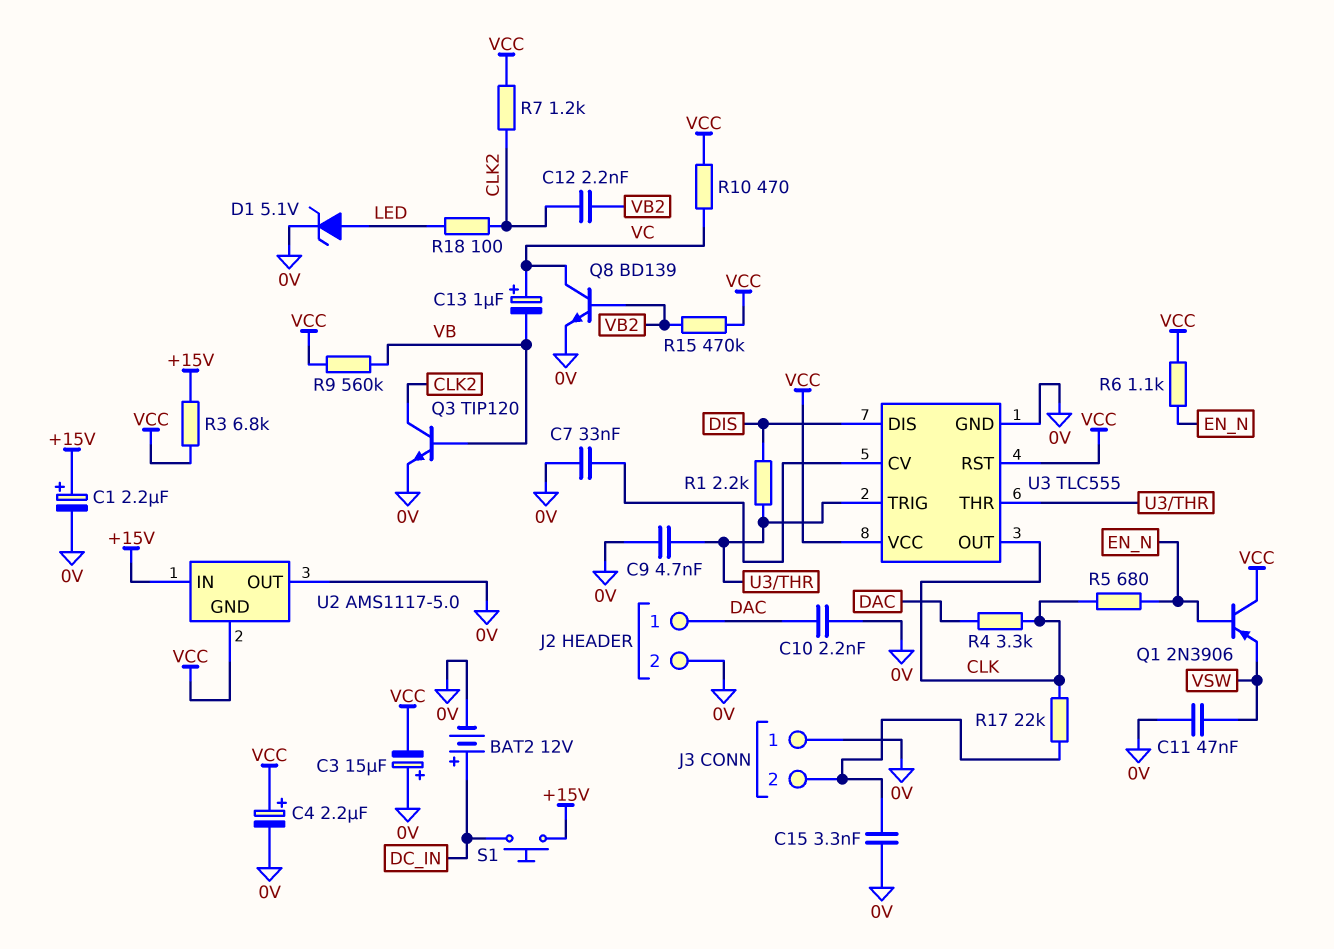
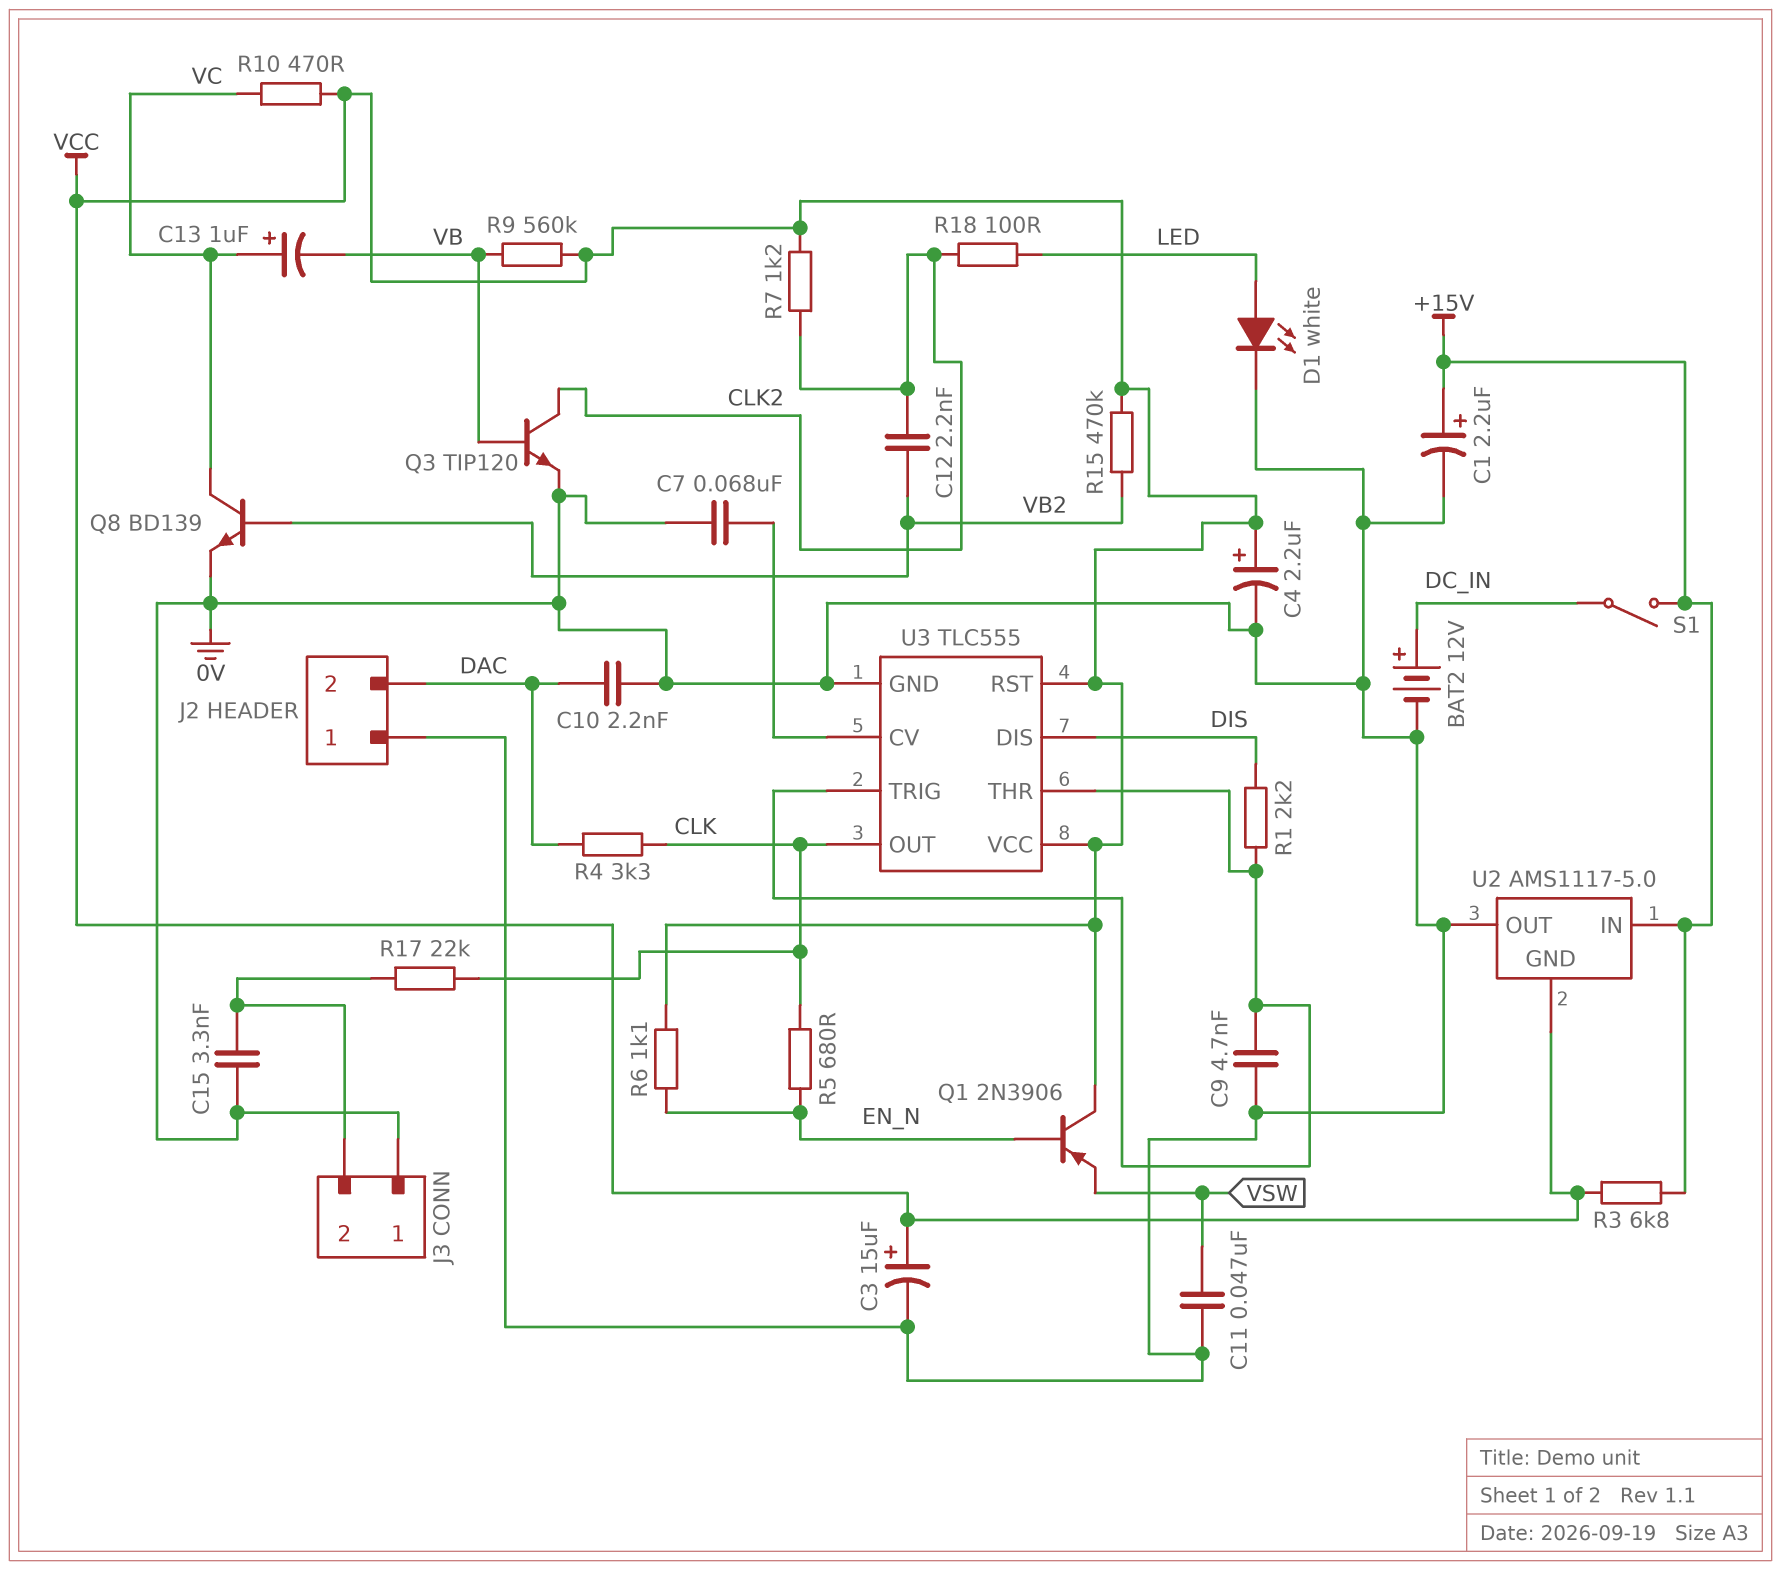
C3: 15uF (plus 0V, minus VCC) -> 15uF (plus VCC, minus 0V)
C7: 33nF (0V, U3/CV) -> 68nF (0V, U3/CV)
D1: zener 5.1V (A LED, K 0V) -> LED white (A LED, K 0V)
J2 pin 1: DAC -> 0V
J2 pin 2: 0V -> DAC
S1: button (+15V, DC_IN) -> switch (+15V, DC_IN)

